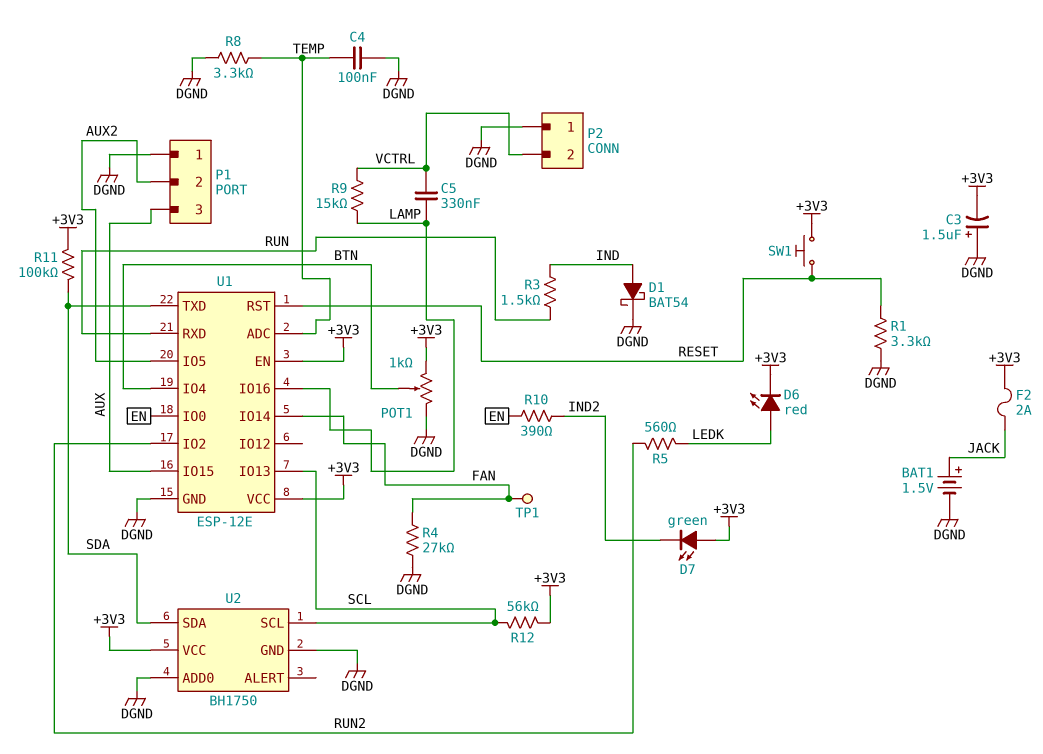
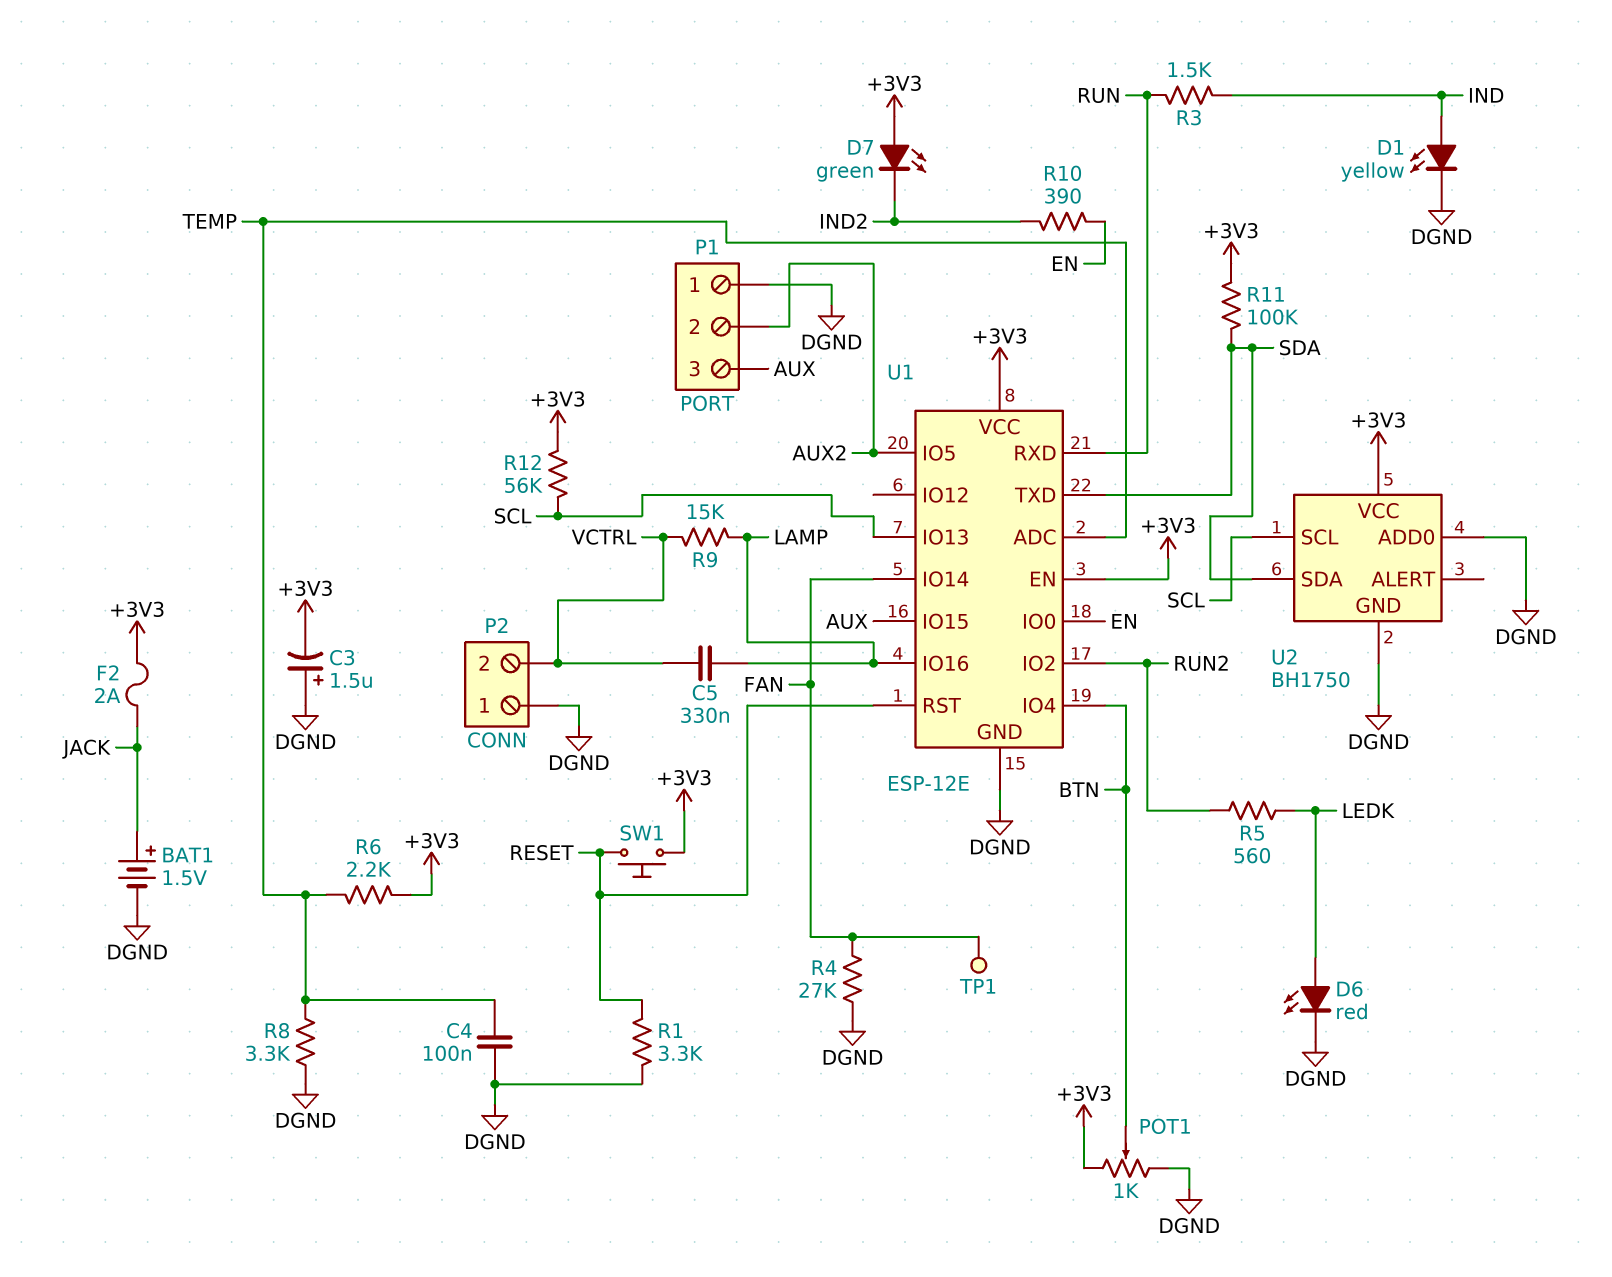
D1: schottky BAT54 (A IND, K DGND) -> LED yellow (A IND, K DGND)
D6: LED red (A LEDK, K +3V3) -> LED red (A LEDK, K DGND)
R6: none -> 2.2k (+3V3, TEMP)

